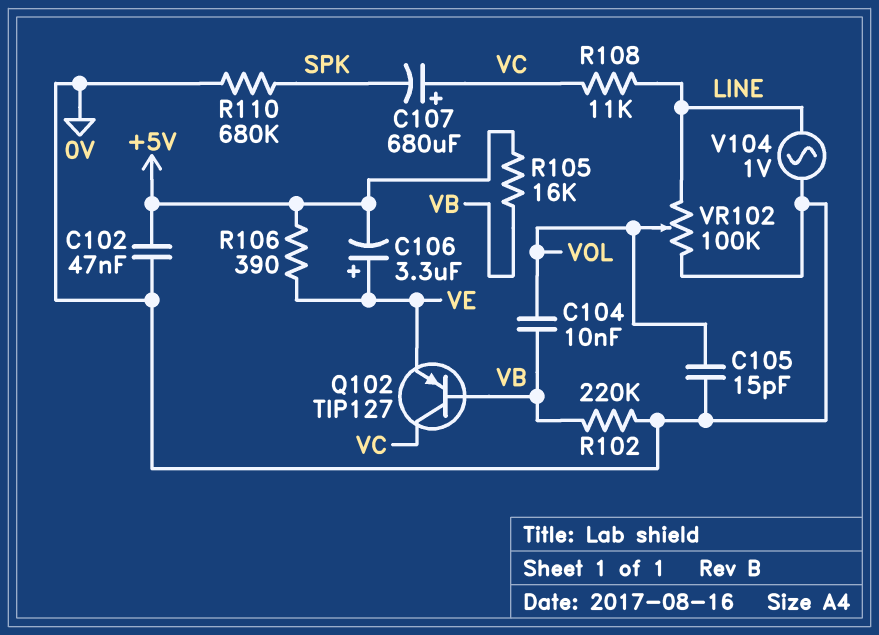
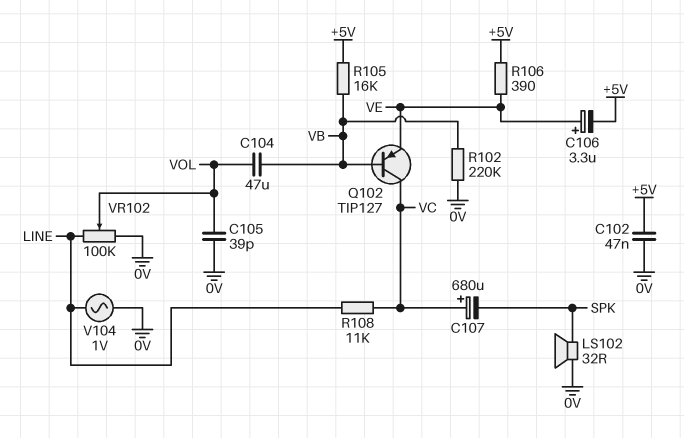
C104: 10nF (VB, VOL) -> 47uF (VB, VOL)
C105: 15pF (0V, VOL) -> 39pF (0V, VOL)
LS102: none -> speaker 32R (0V, SPK)
R110: 680k (0V, SPK) -> none

